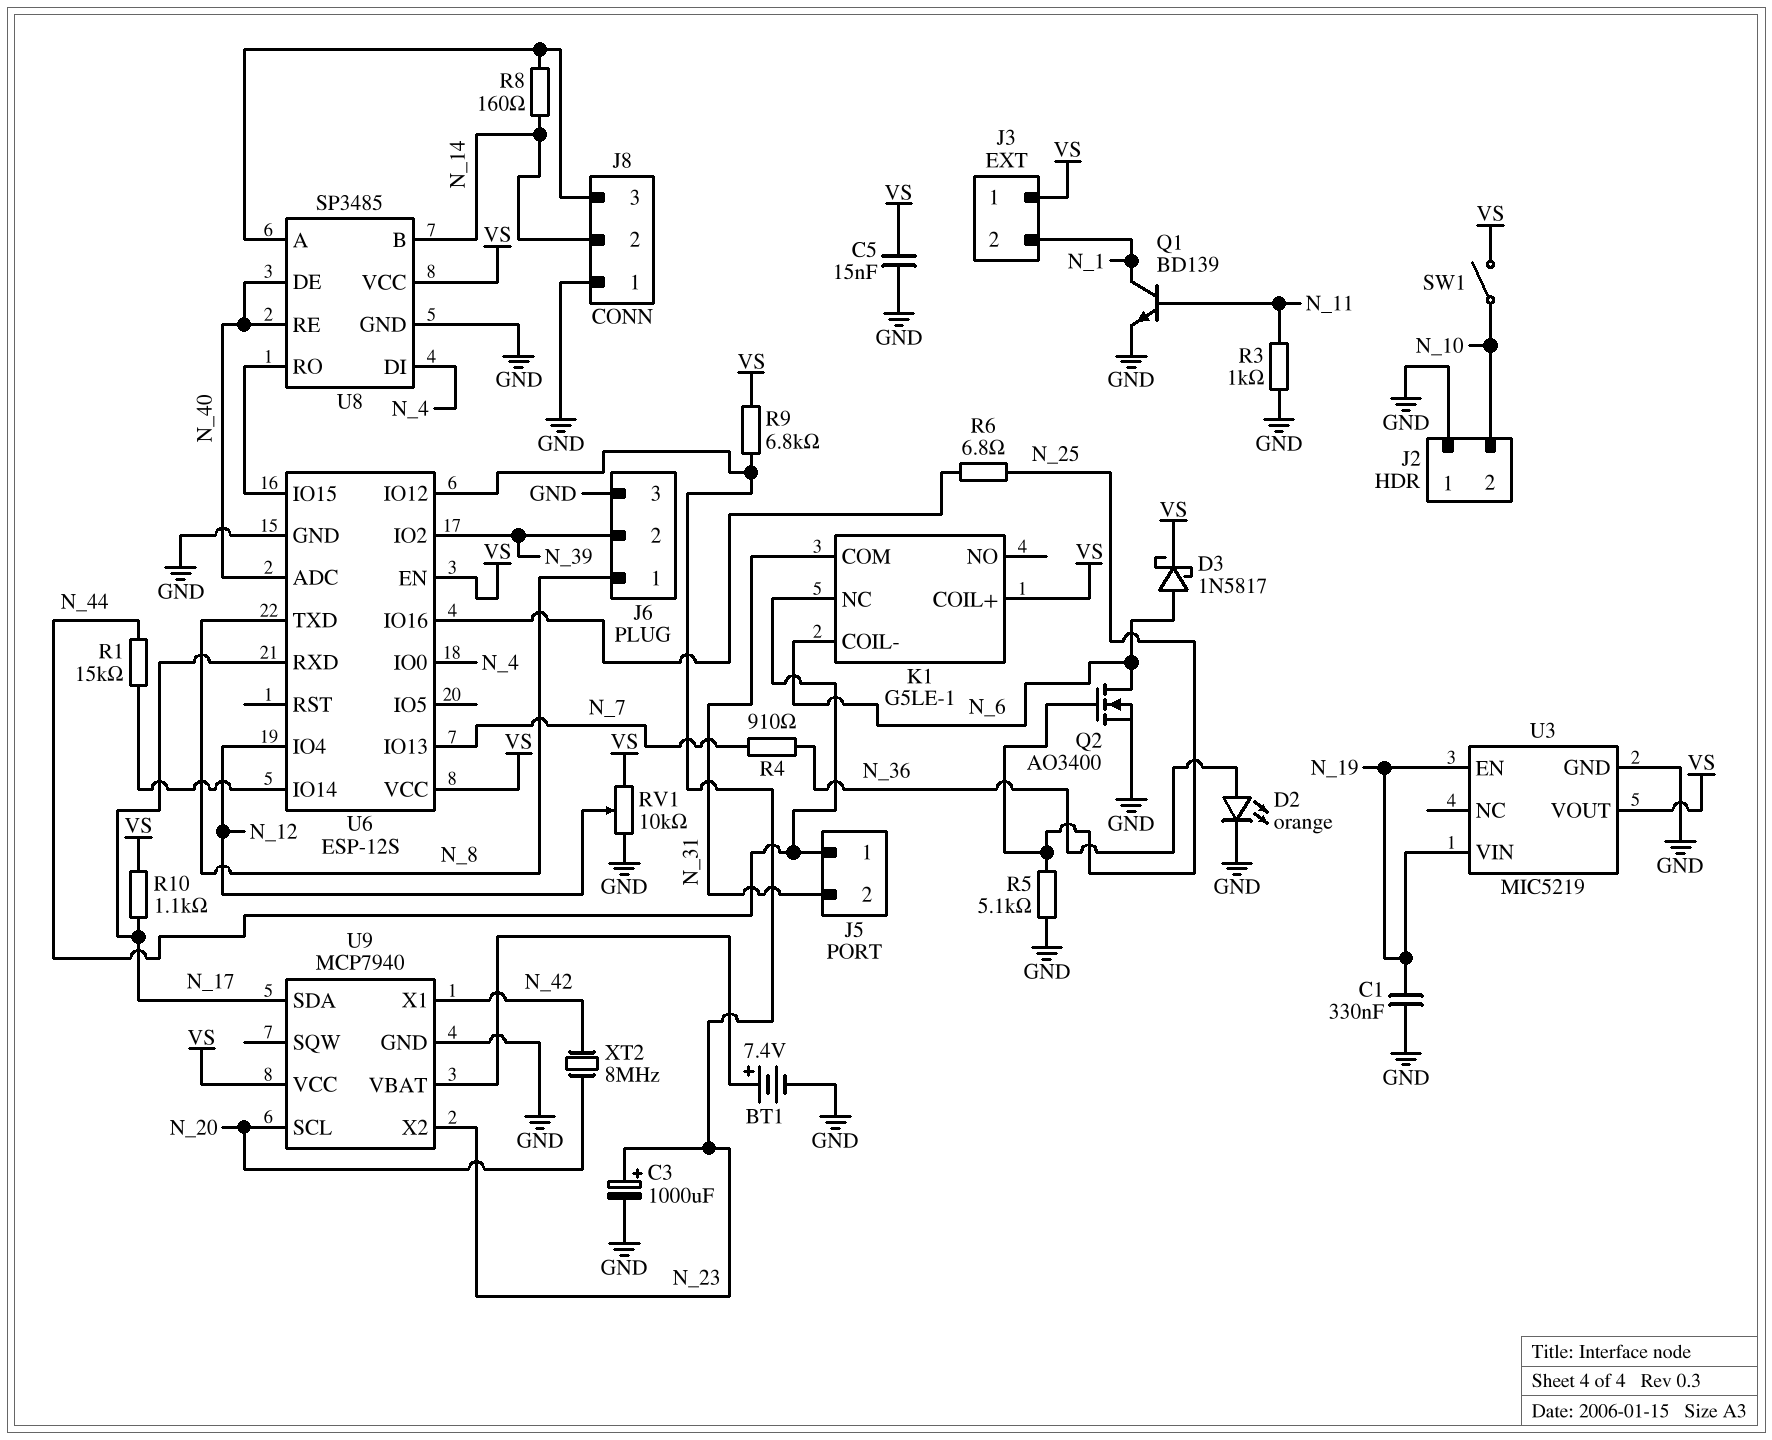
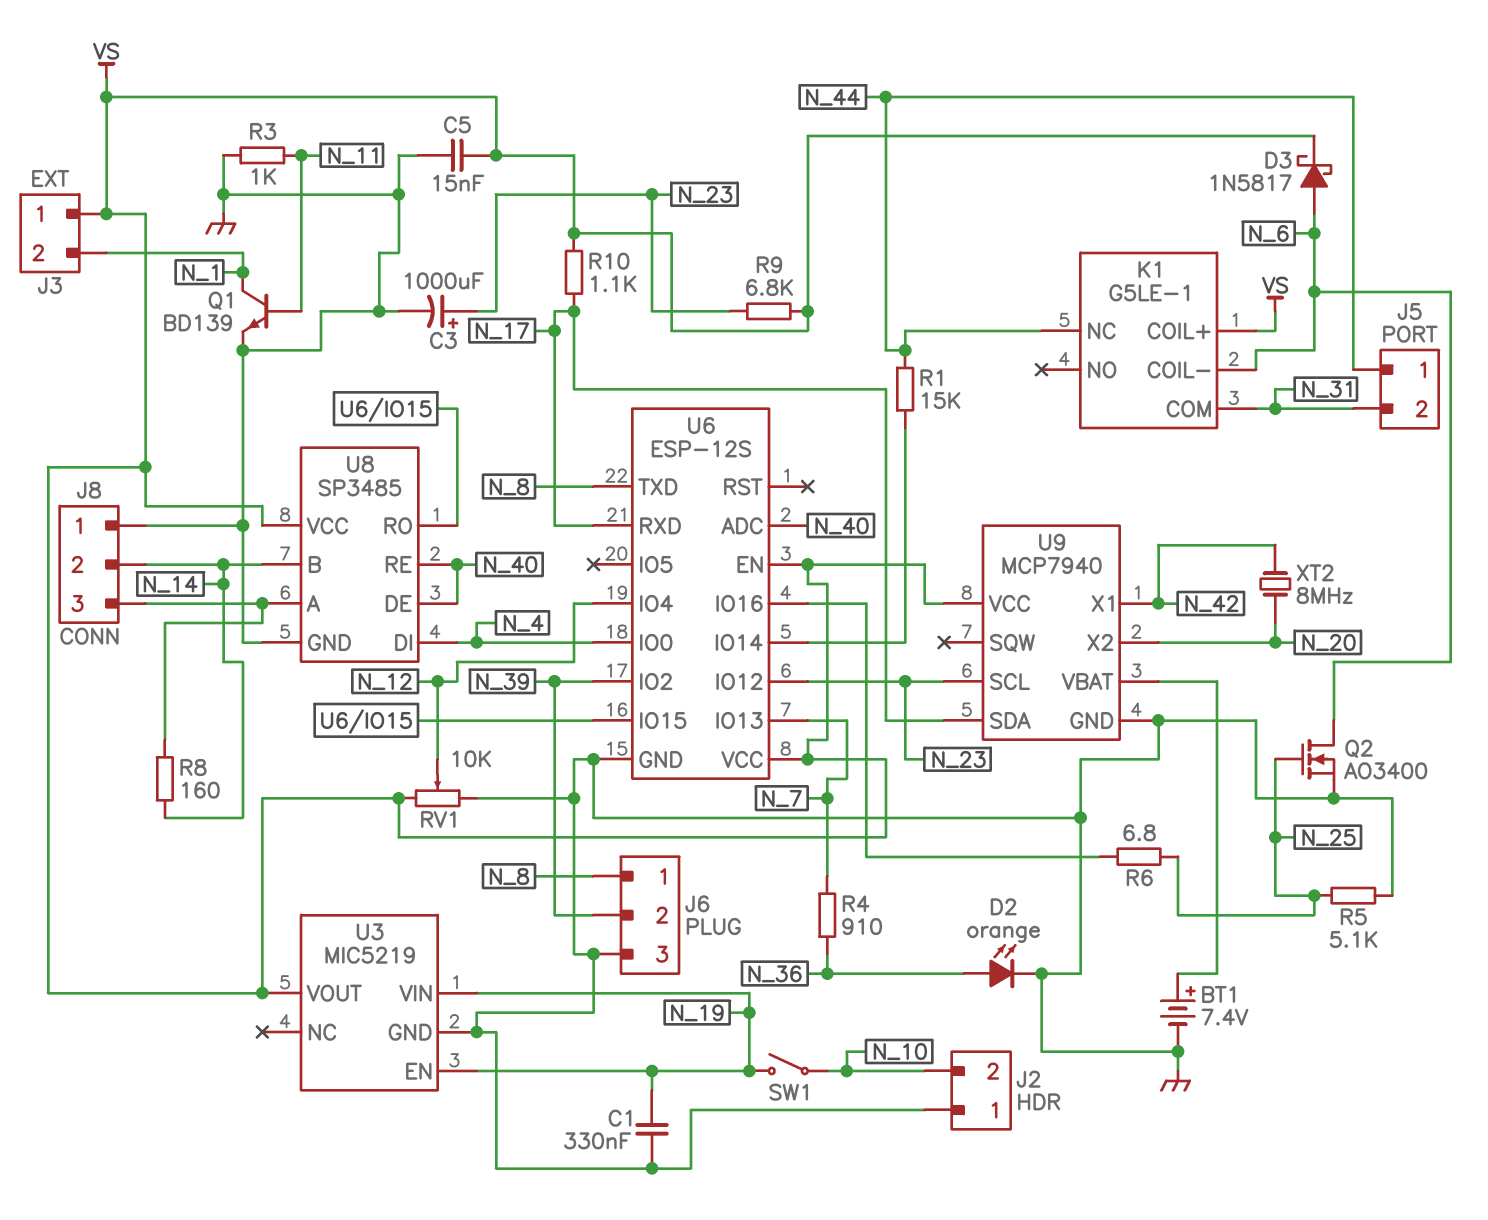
SW1: switch (N_10, VS) -> switch (N_10, N_19)
U9 pin SCL: N_20 -> N_23
U9 pin X2: N_23 -> N_20

